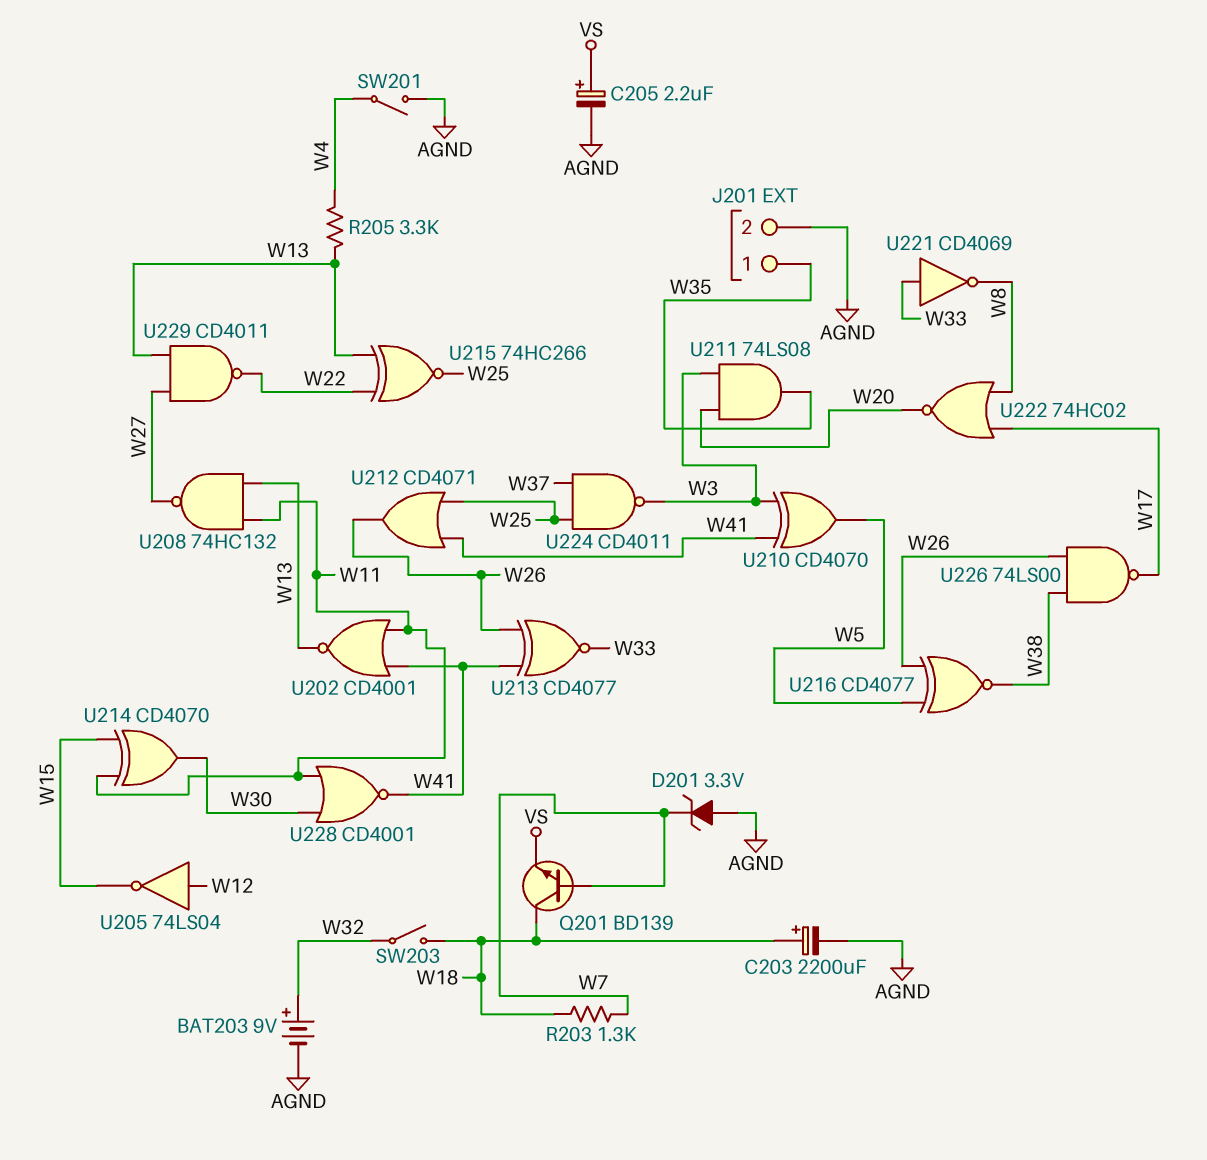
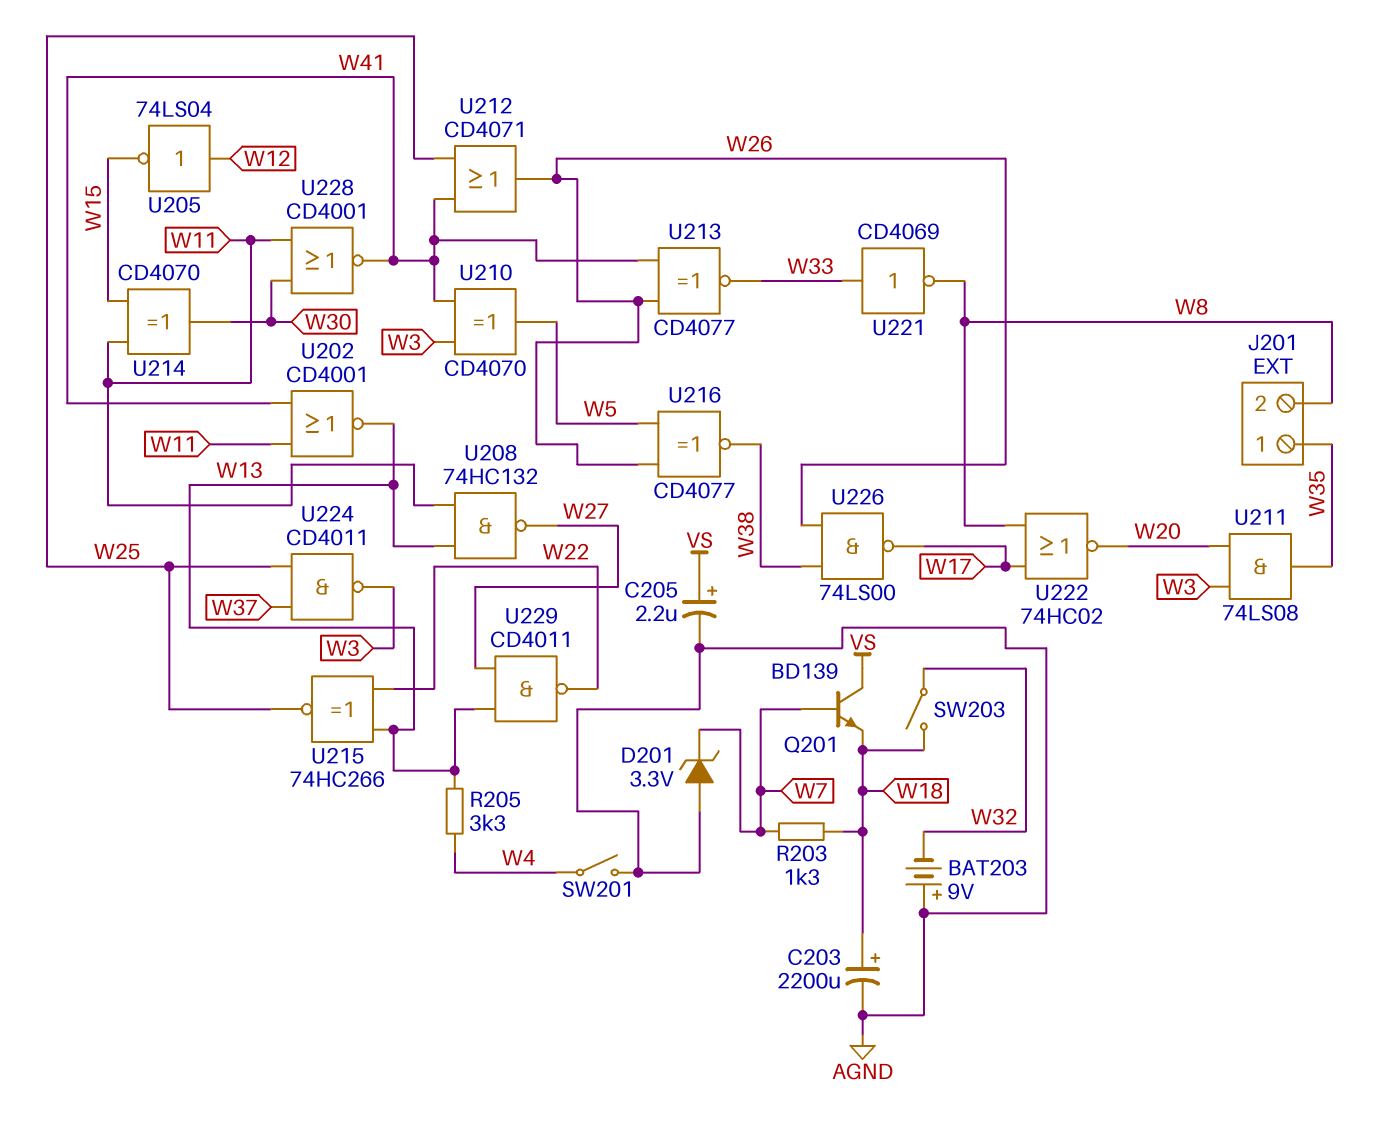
BAT203: 9V (plus W32, minus AGND) -> 9V (plus AGND, minus W32)
J201 pin 2: AGND -> W8
Q201: NPN BD139 (B W7, C W18, E VS) -> NPN BD139 (B W7, C VS, E W18)

